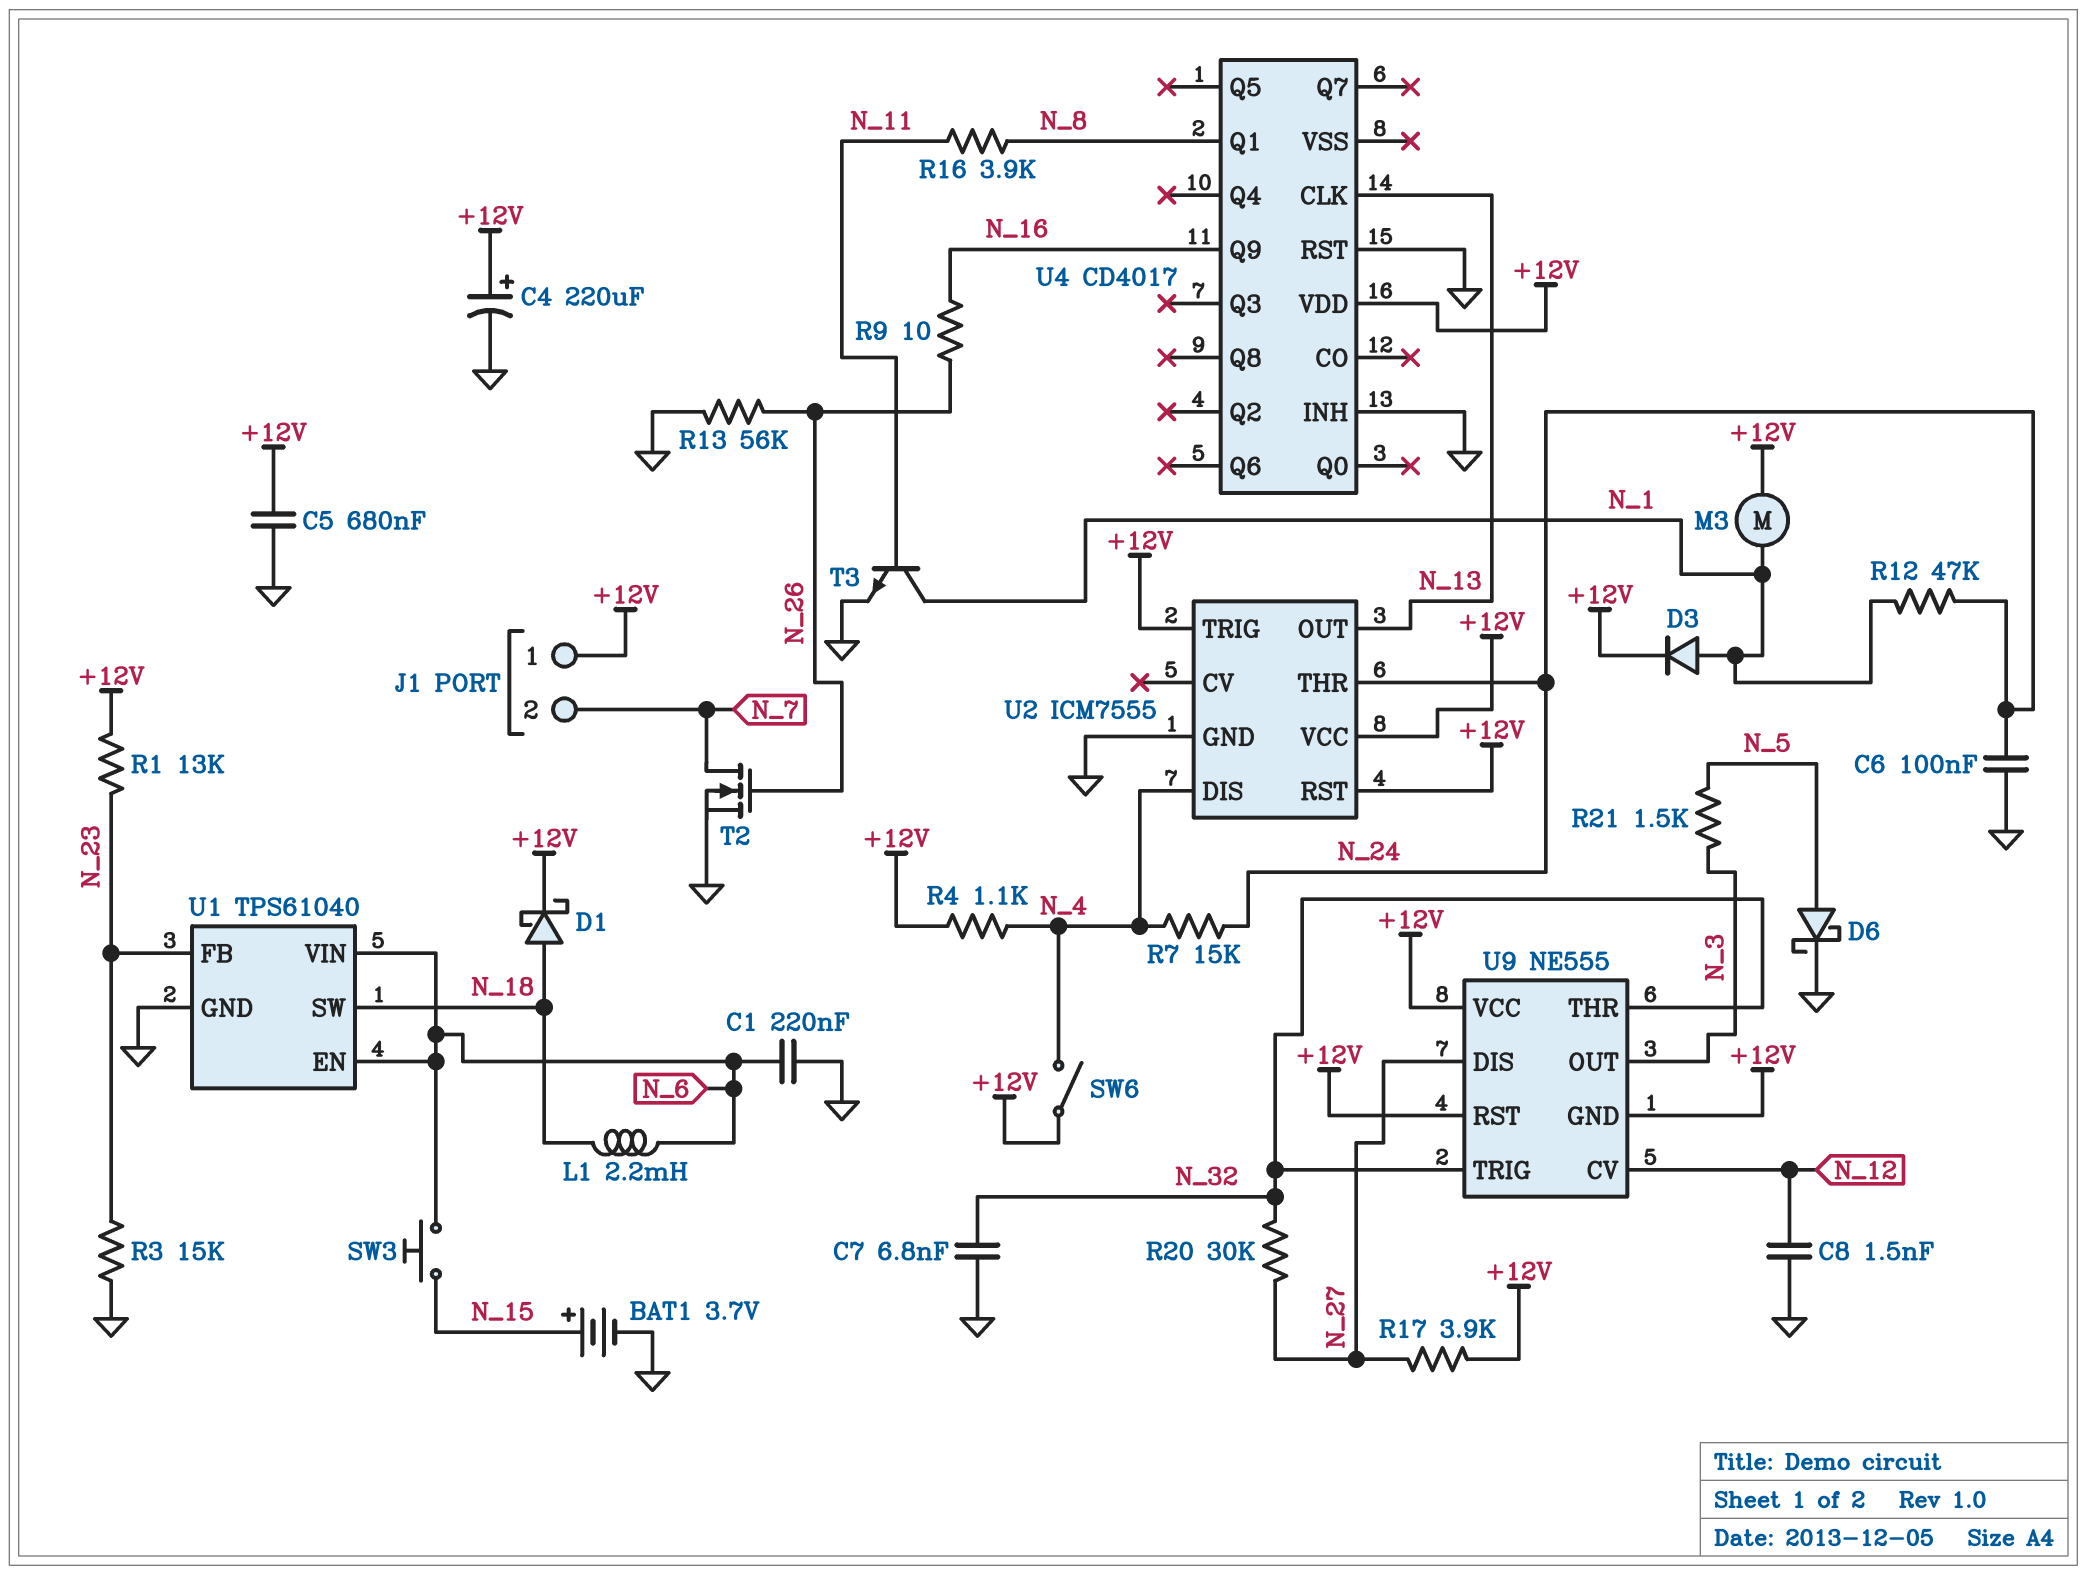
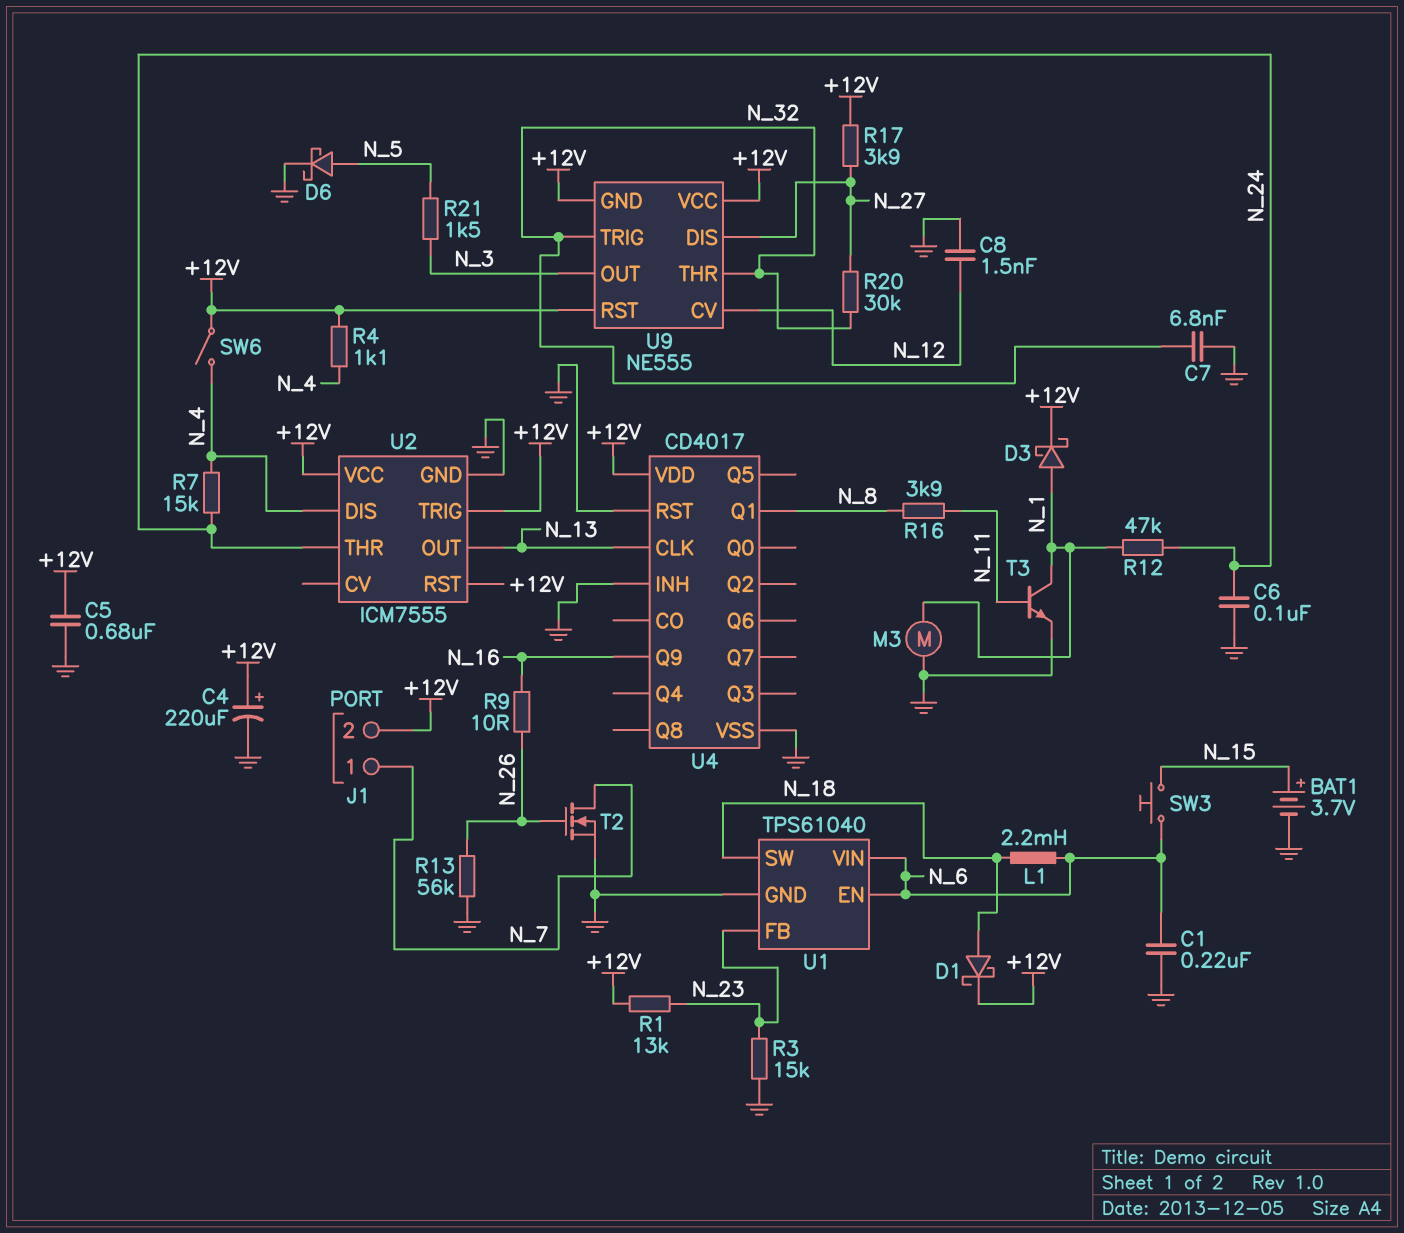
D3: diode (A N_1, K +12V) -> schottky (A N_1, K +12V)
J1 pin 1: +12V -> N_7
J1 pin 2: N_7 -> +12V
M3: motor (+12V, N_1) -> motor (GND, N_1)
U4 pin VSS: none -> GND

